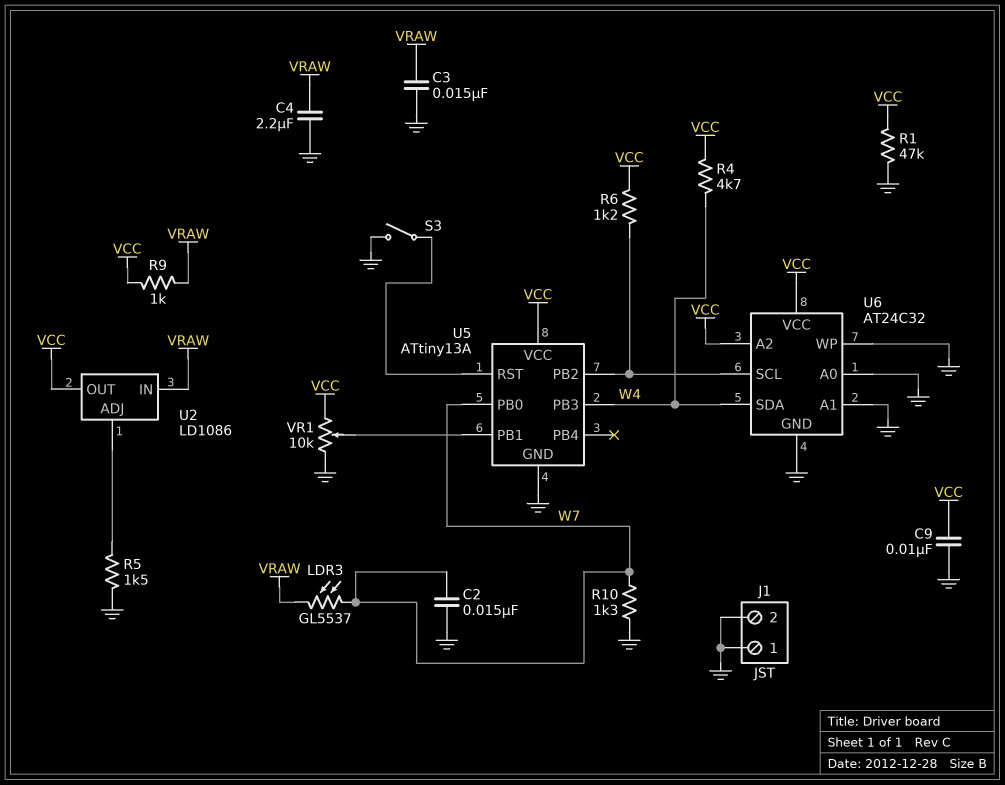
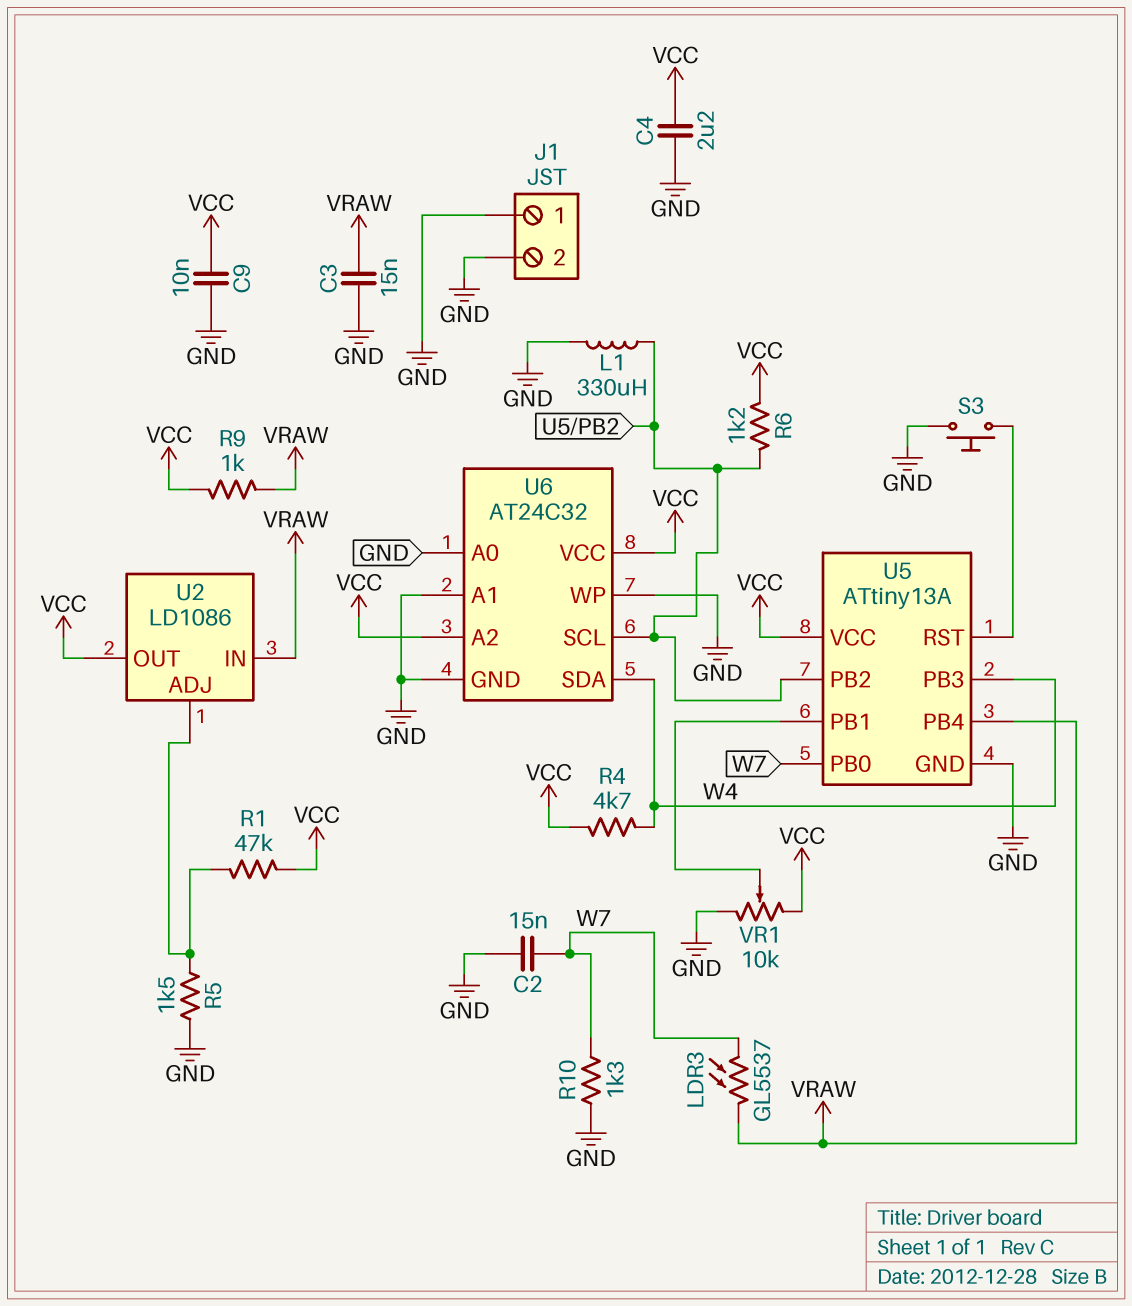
C4: 2.2uF (GND, VRAW) -> 2.2uF (GND, VCC)
L1: none -> 330uH (GND, U5/PB2)
R1: 47k (GND, VCC) -> 47k (U2/ADJ, VCC)
S3: switch (GND, U5/RST) -> button (GND, U5/RST)
U5 pin PB4: none -> VRAW

